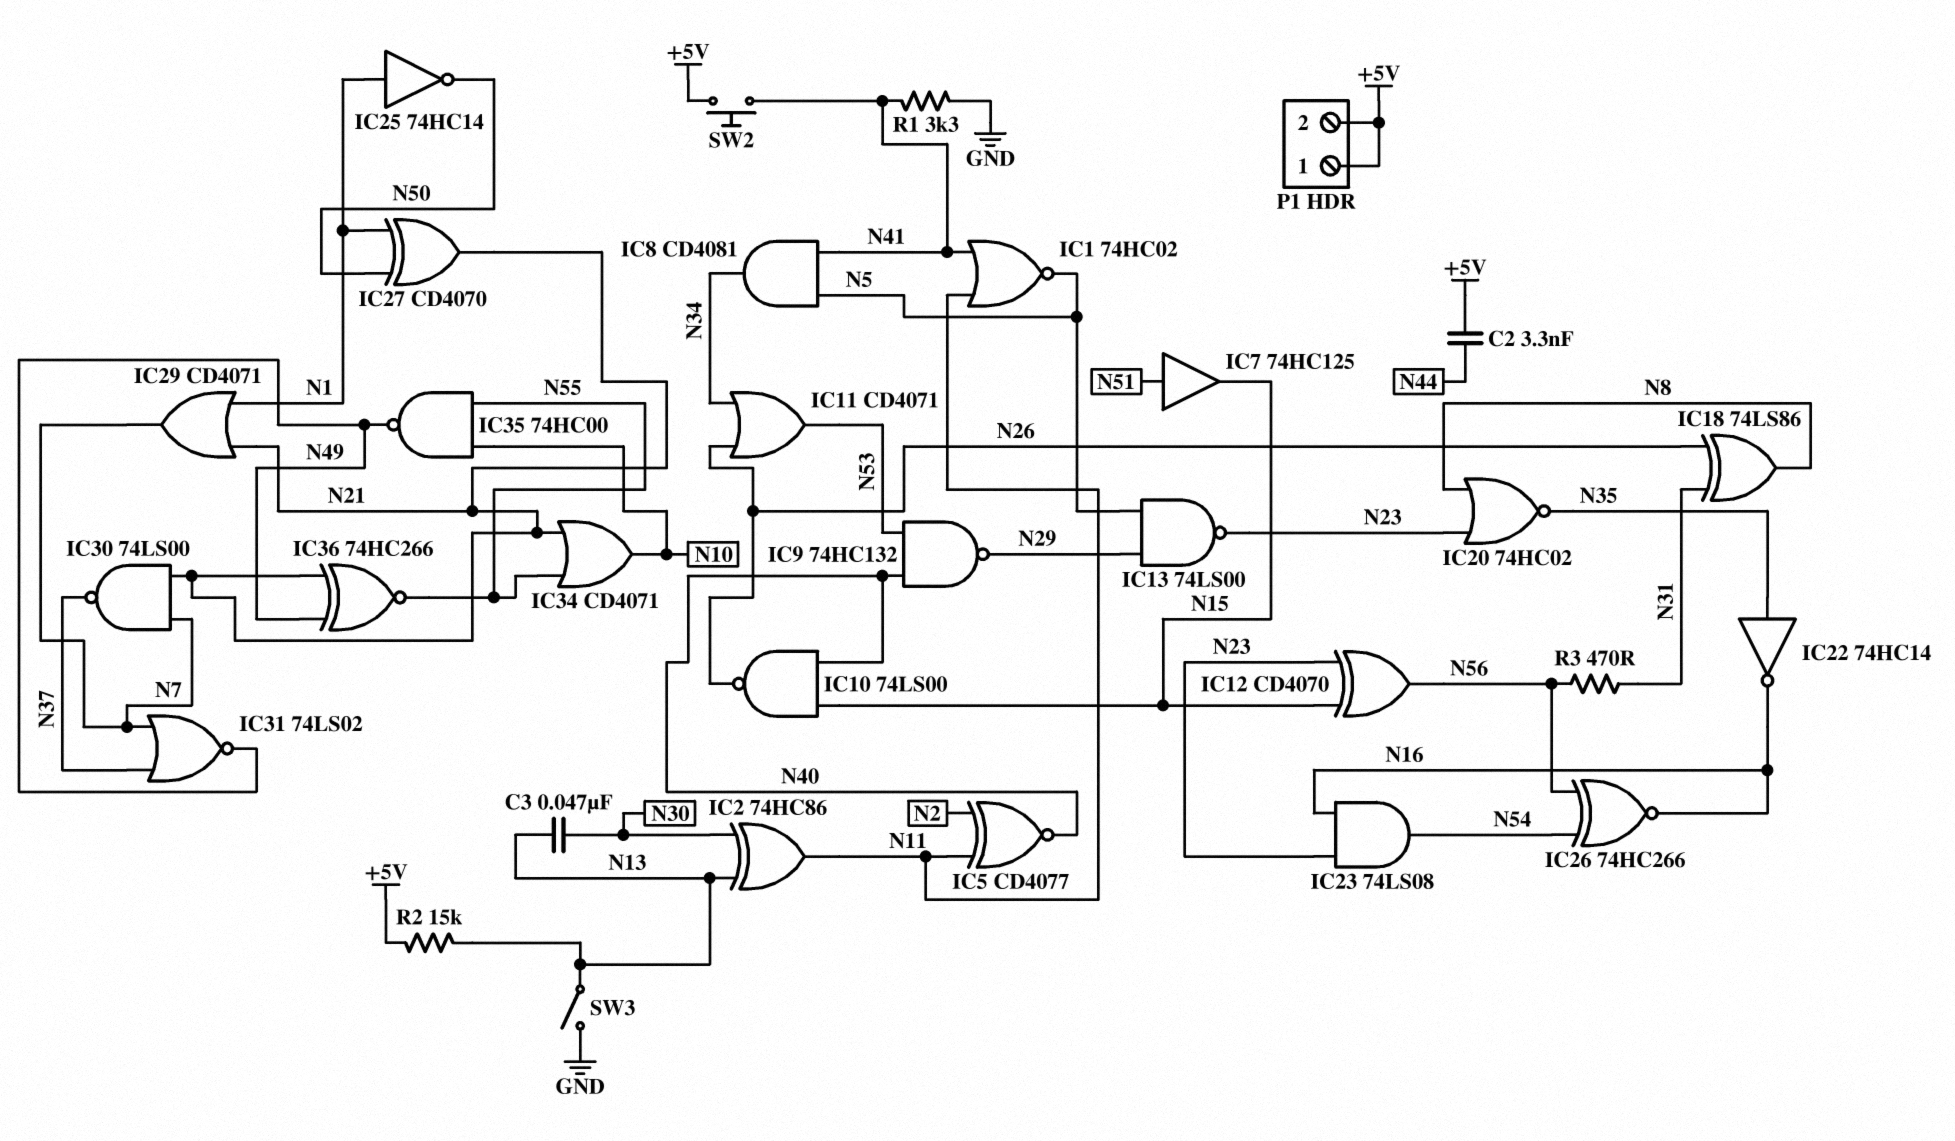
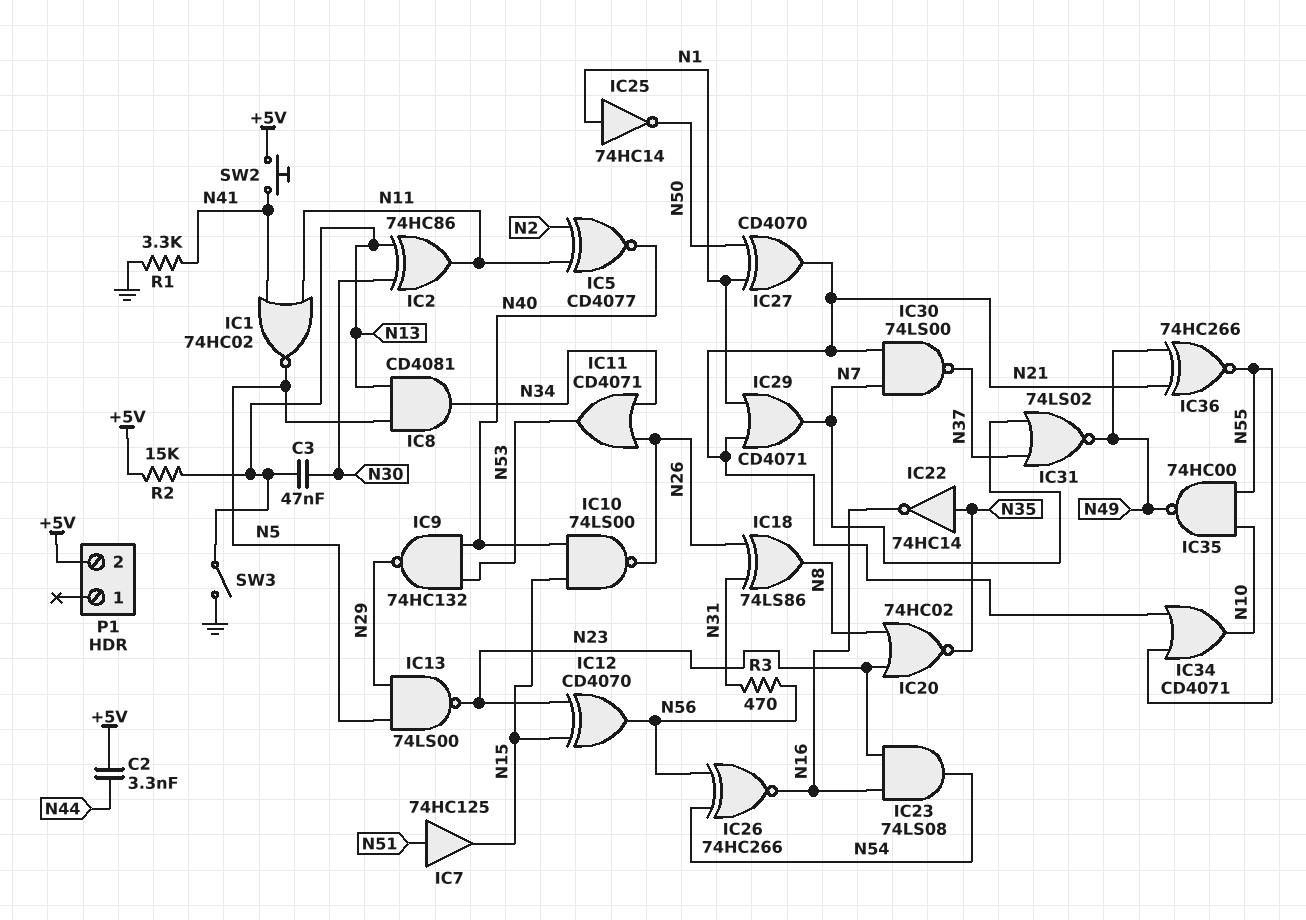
IC8: AND CD4081 (in N5, in N41, out N34) -> AND CD4081 (in N5, in N13, out N34)
P1 pin 1: +5V -> none

